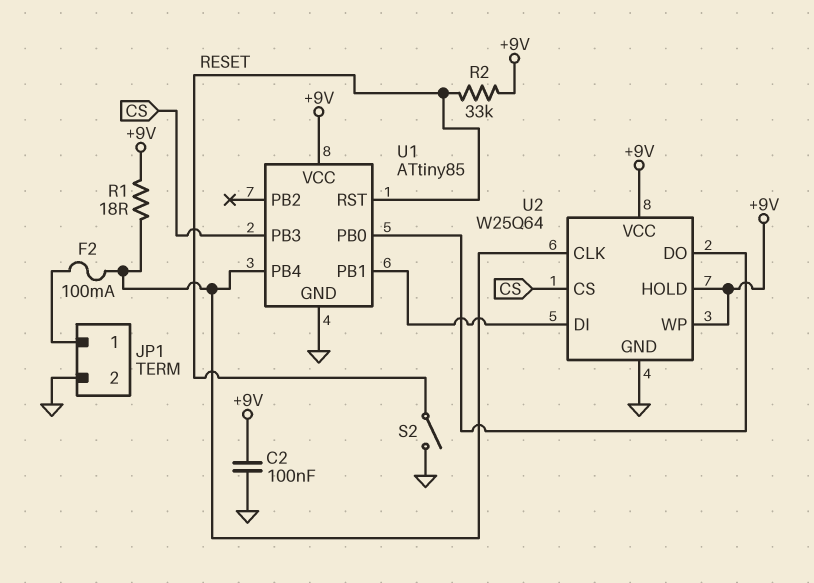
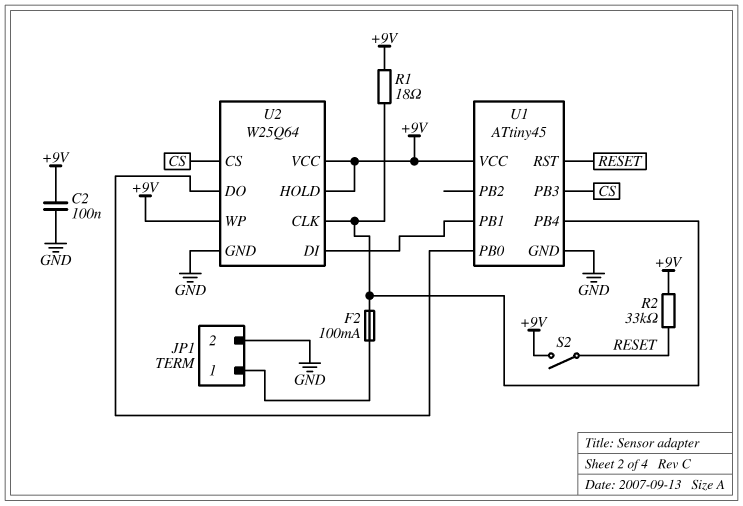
S2: switch (GND, RESET) -> switch (+9V, RESET)
U1: ATtiny85 -> ATtiny45

